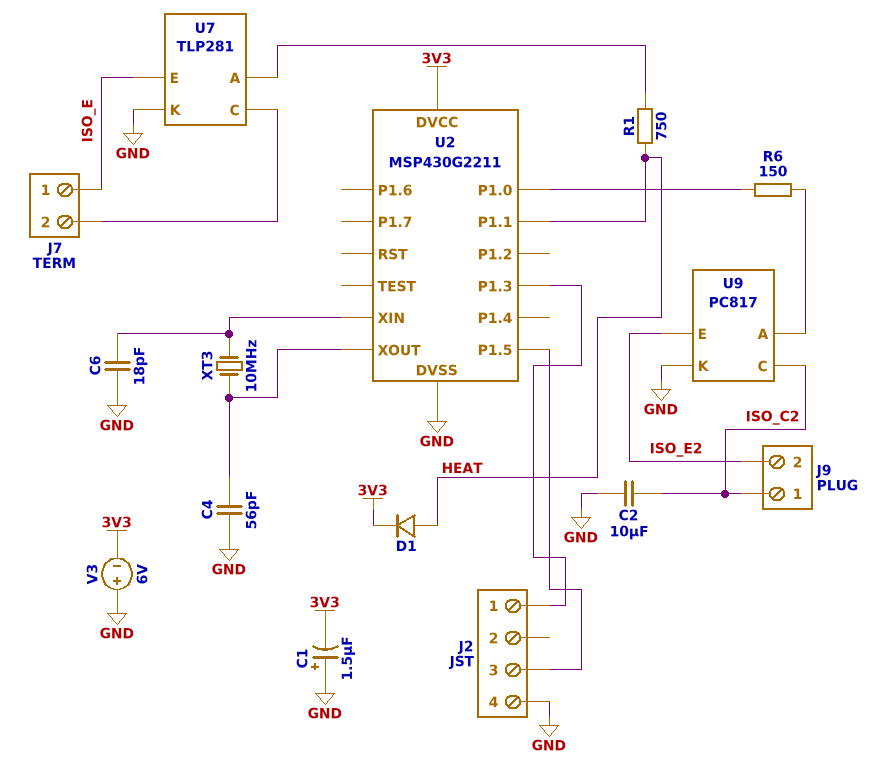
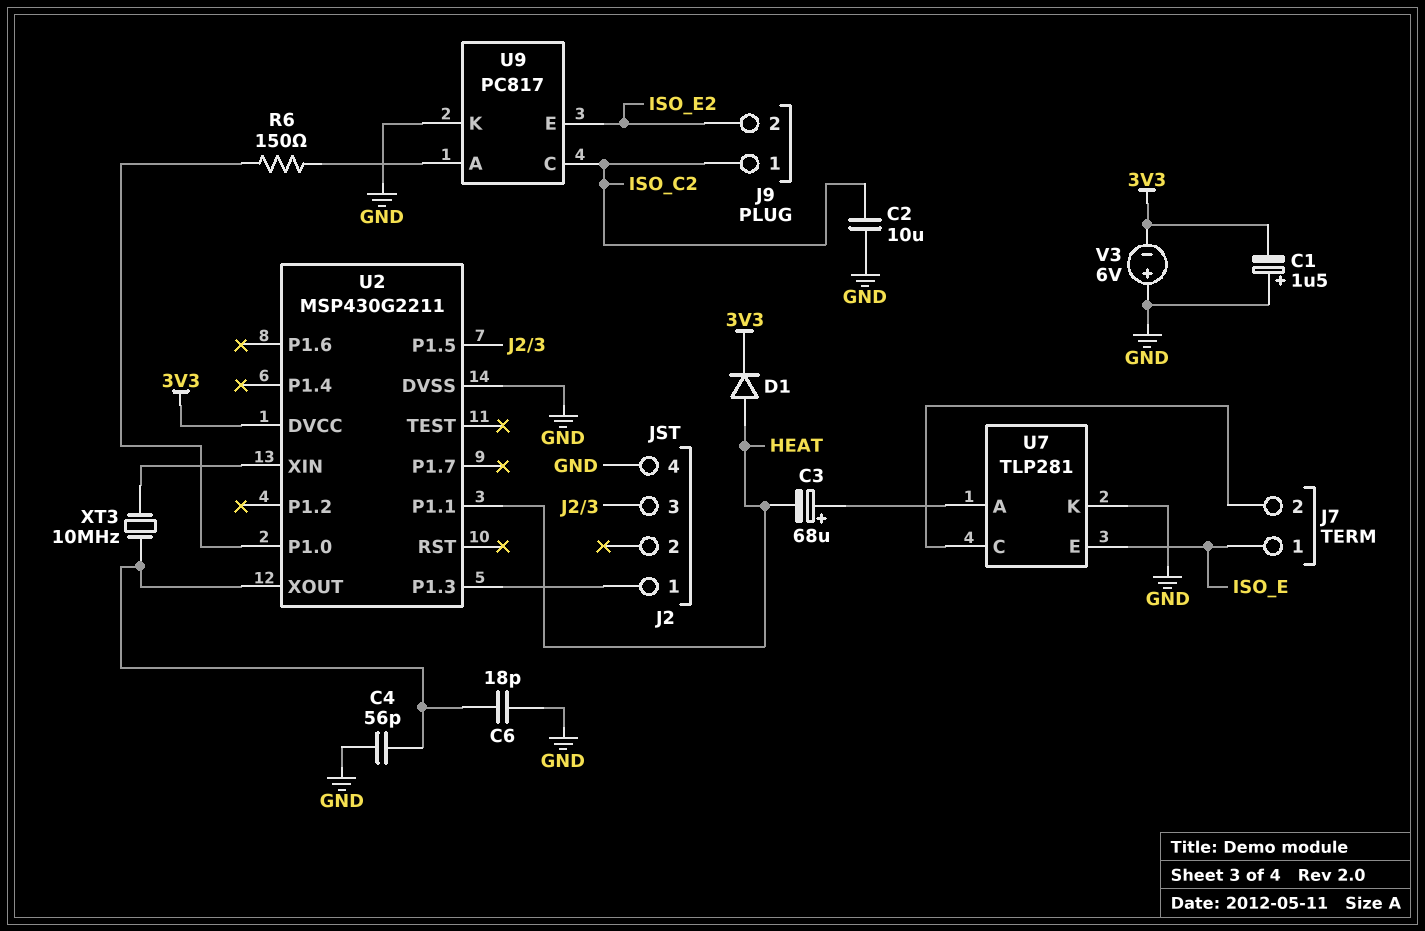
C3: none -> 68uF (plus U7/A, minus HEAT)
C6: 18pF (GND, U2/XIN) -> 18pF (GND, U2/XOUT)
R1: 750 (HEAT, U7/A) -> none

